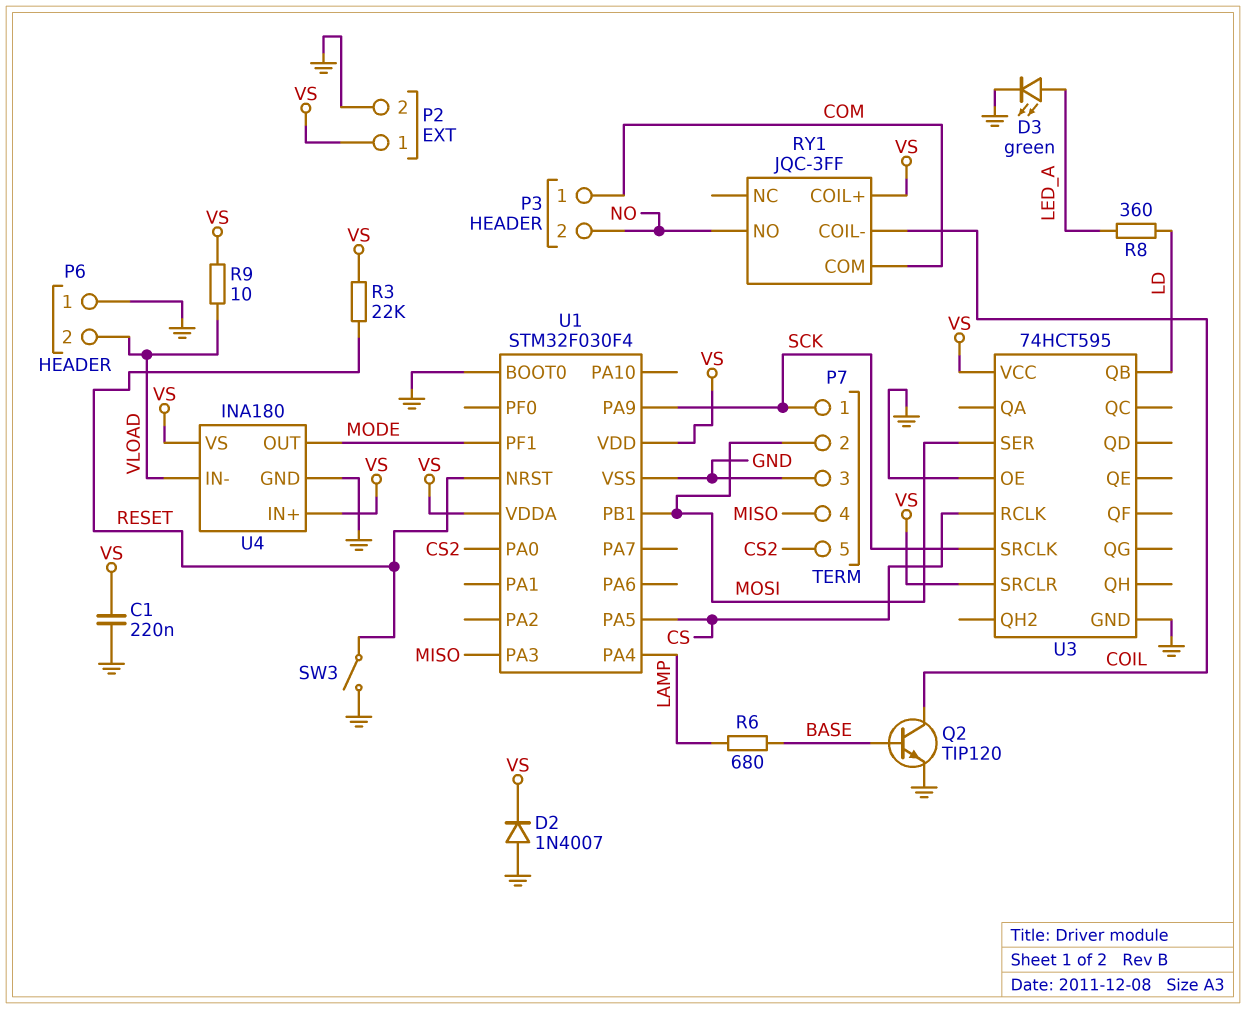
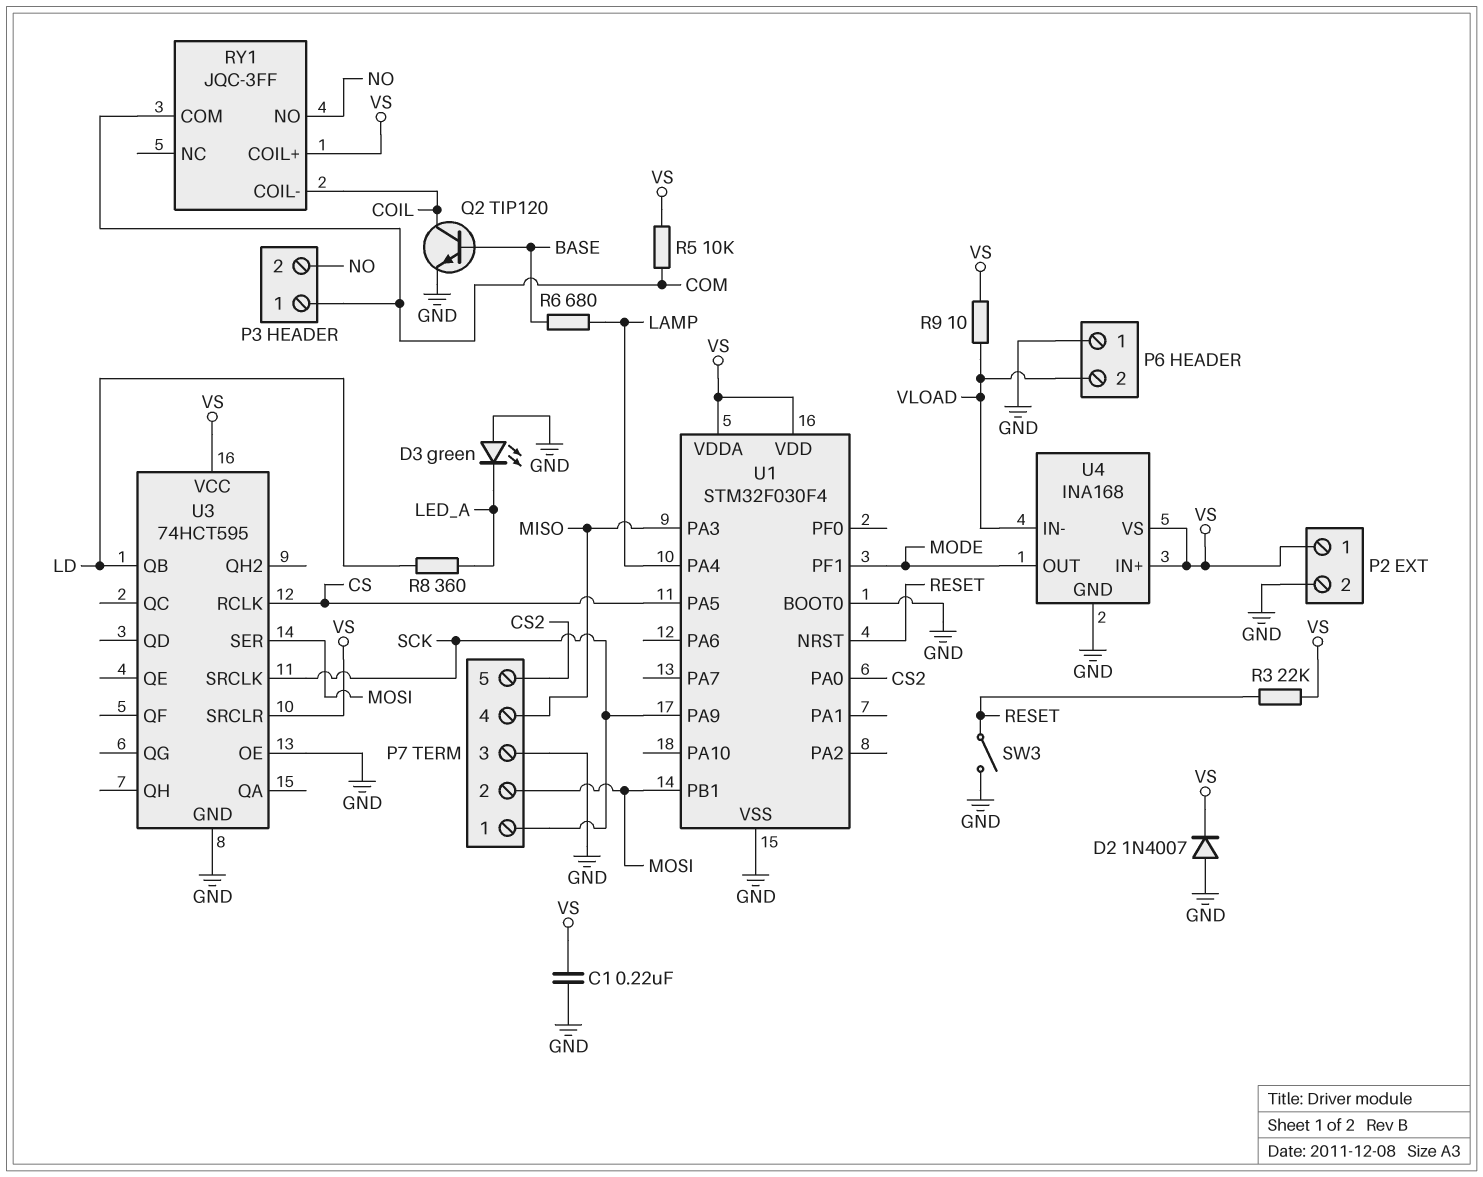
D3: LED green (A LED_A, K GND) -> LED green (A GND, K LED_A)
R5: none -> 10k (COM, VS)
U4: INA180 -> INA168

